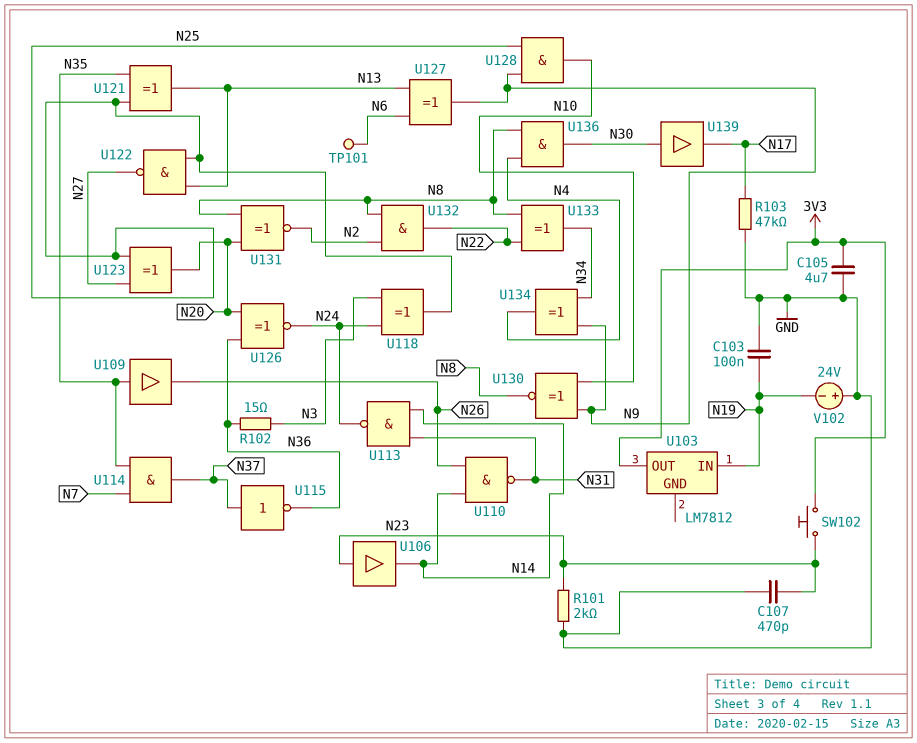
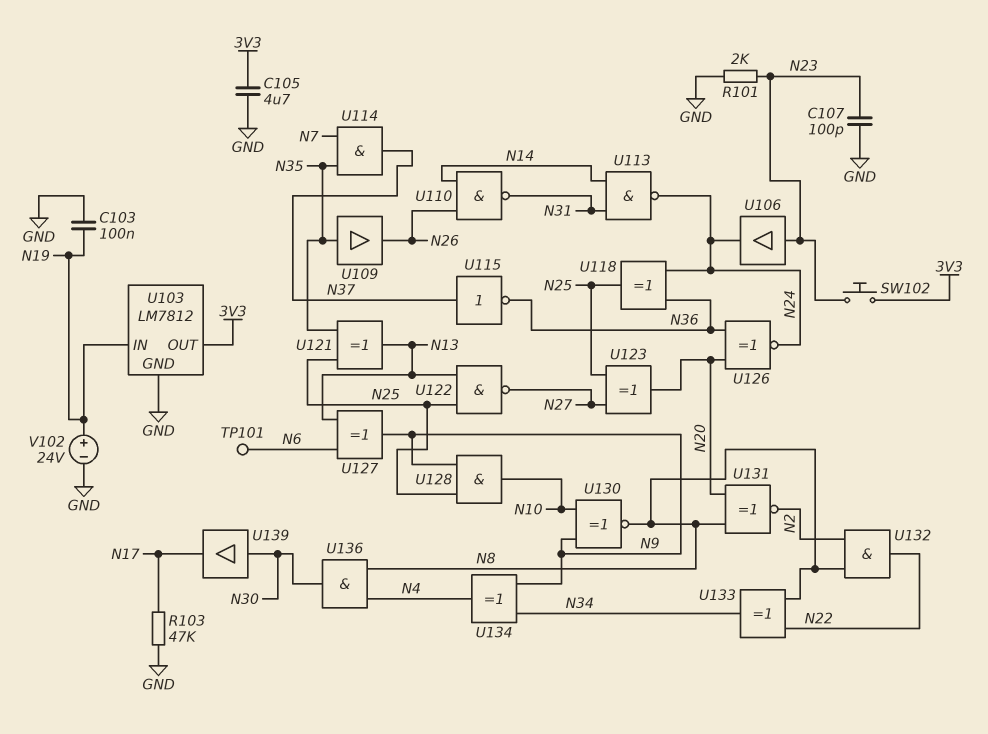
C107: 470pF (GND, N23) -> 100pF (GND, N23)
R102: 15 (N3, N36) -> none
U103 pin GND: none -> GND
U106: buffer (in N23, out N14) -> buffer (in N23, out N24)
U118: XOR (in N3, in N24, out N25) -> XOR (in N24, in N36, out N25)
V102: 24V (plus GND, minus N19) -> 24V (plus N19, minus GND)

